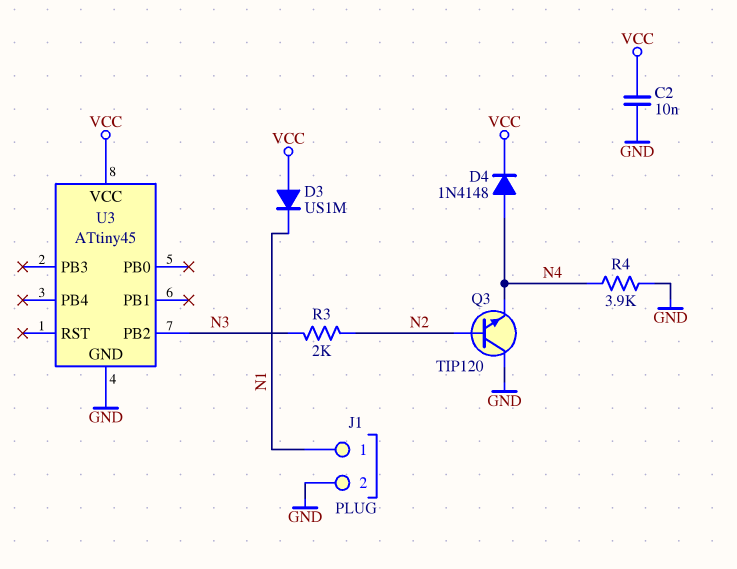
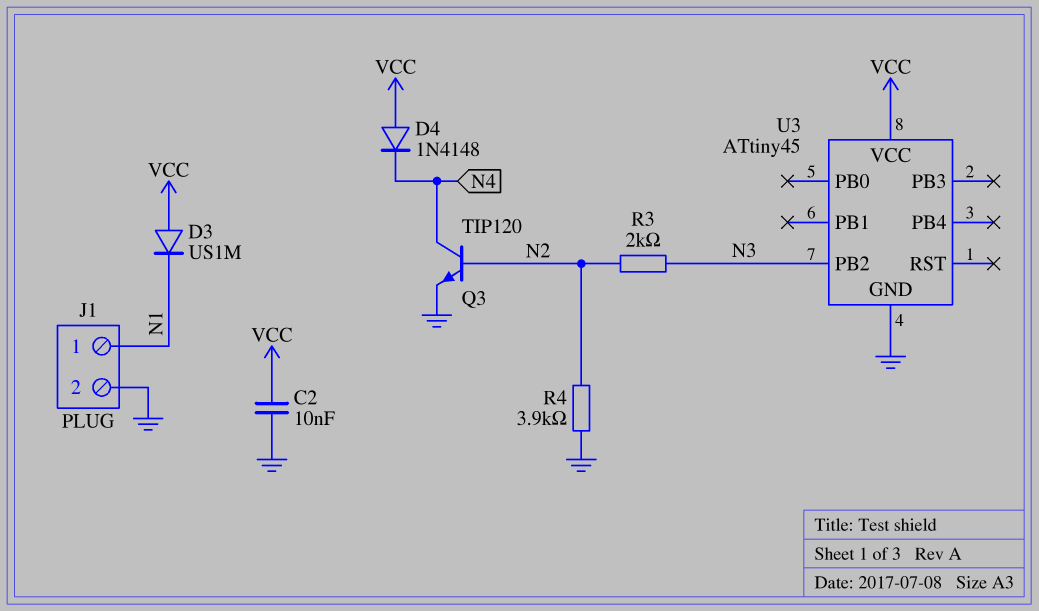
D4: diode 1N4148 (A N4, K VCC) -> diode 1N4148 (A VCC, K N4)
Q3: NPN TIP120 (B N2, C GND, E N4) -> NPN TIP120 (B N2, C N4, E GND)
R4: 3.9k (GND, N4) -> 3.9k (GND, N2)

